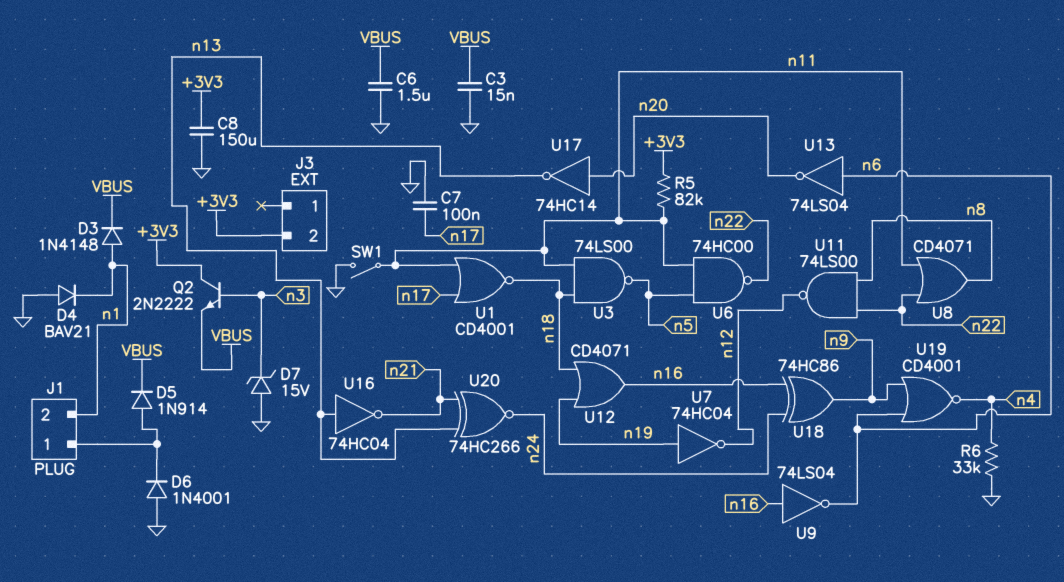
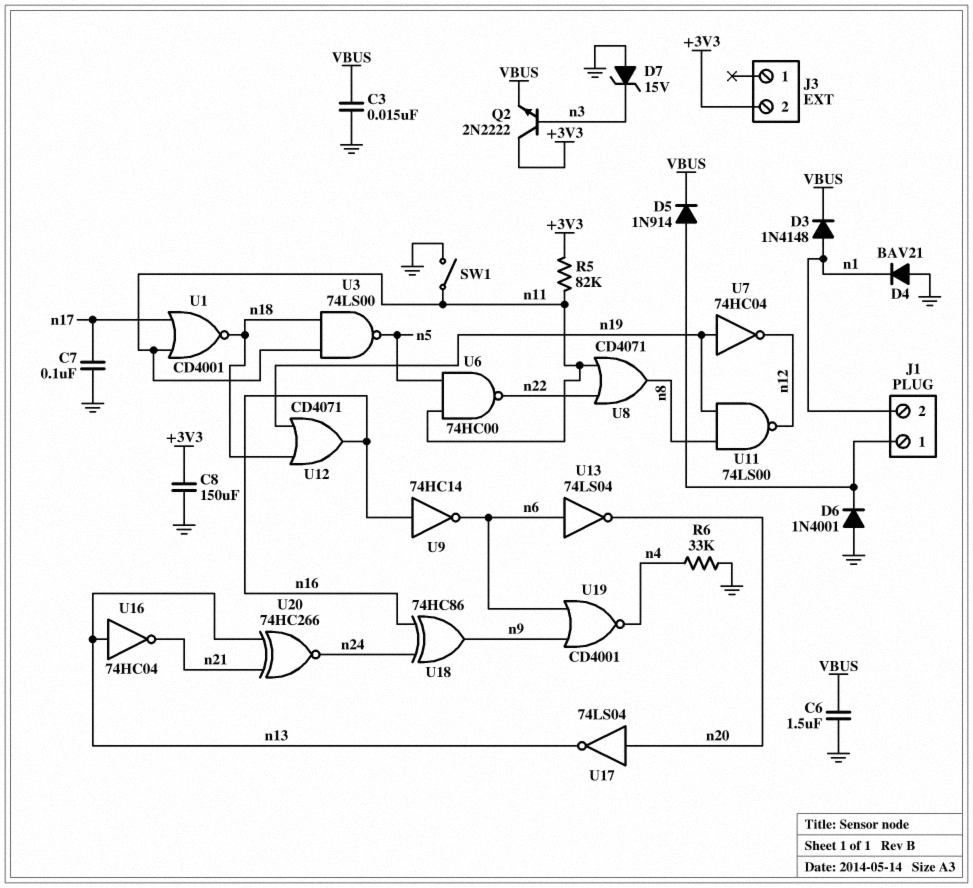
U9: NOT 74LS04 (in n16, out n6) -> NOT 74HC14 (in n16, out n6)
U11: NAND 74LS00 (in n8, in n22, out n12) -> NAND 74LS00 (in n8, in n19, out n12)
U17: NOT 74HC14 (in n20, out n13) -> NOT 74LS04 (in n20, out n13)

